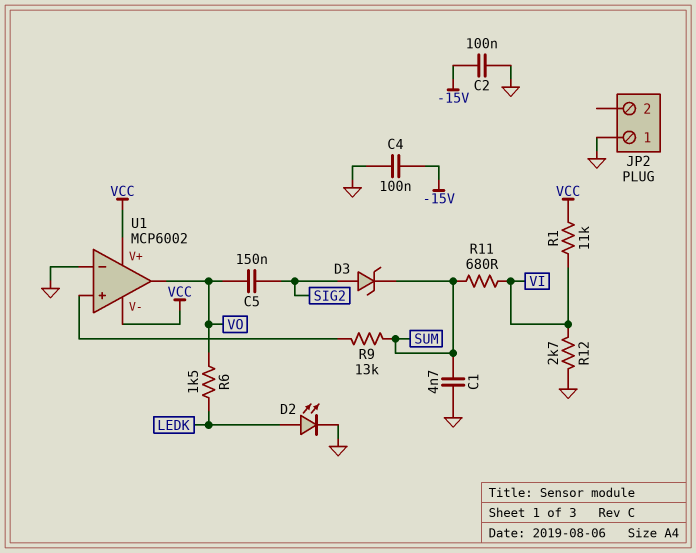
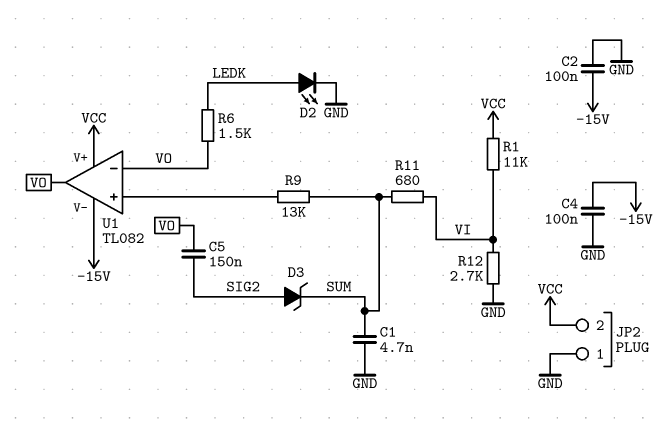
JP2 pin 2: none -> VCC
U1: MCP6002 -> TL082
U1 pin V-: VCC -> -15V
U1 pin in-: GND -> VO

